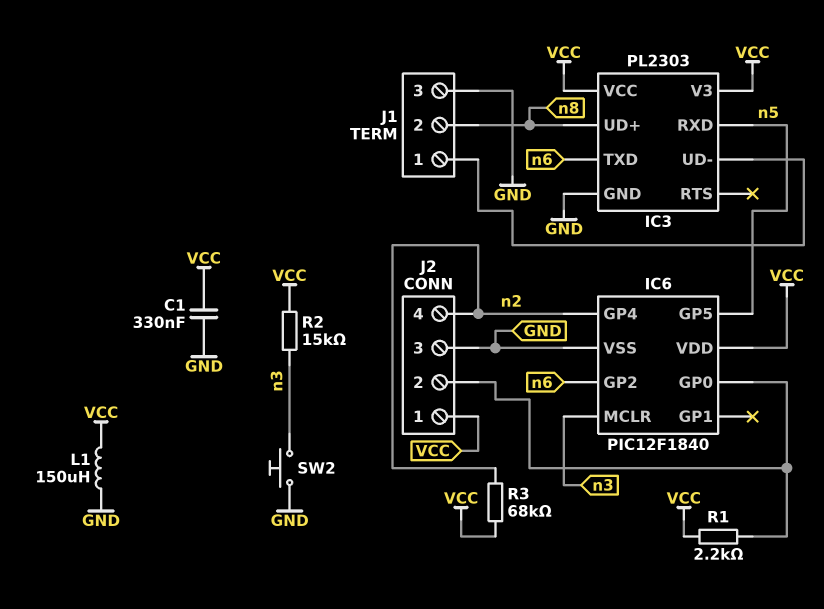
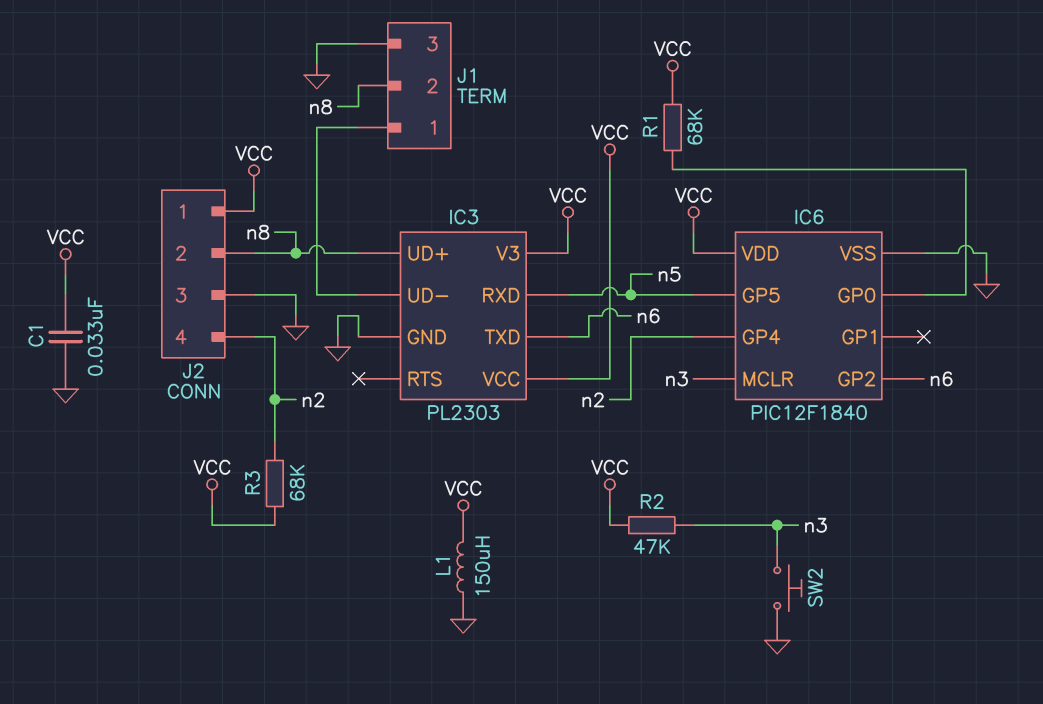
C1: 330nF (GND, VCC) -> 33nF (GND, VCC)
J2 pin 2: IC6/GP0 -> n8
R1: 2.2k (IC6/GP0, VCC) -> 68k (IC6/GP0, VCC)
R2: 15k (VCC, n3) -> 47k (VCC, n3)

